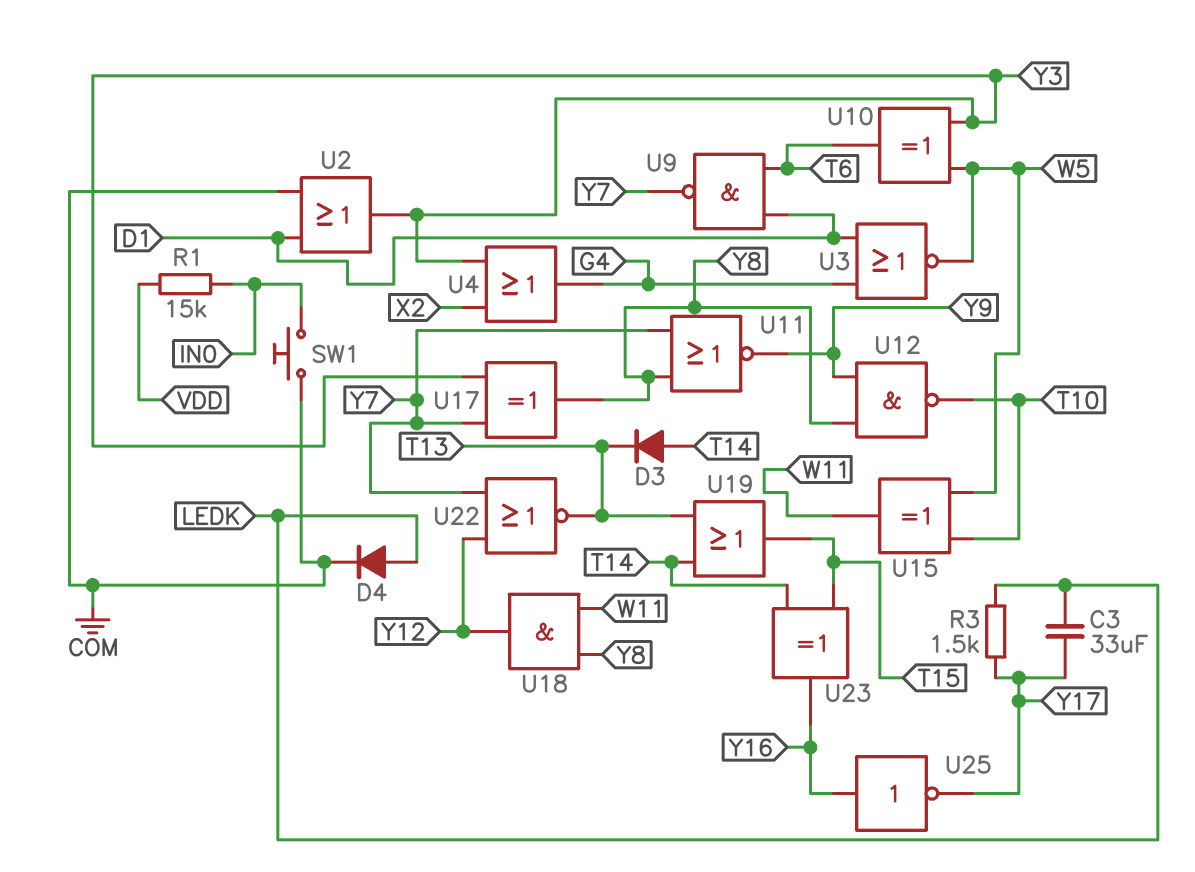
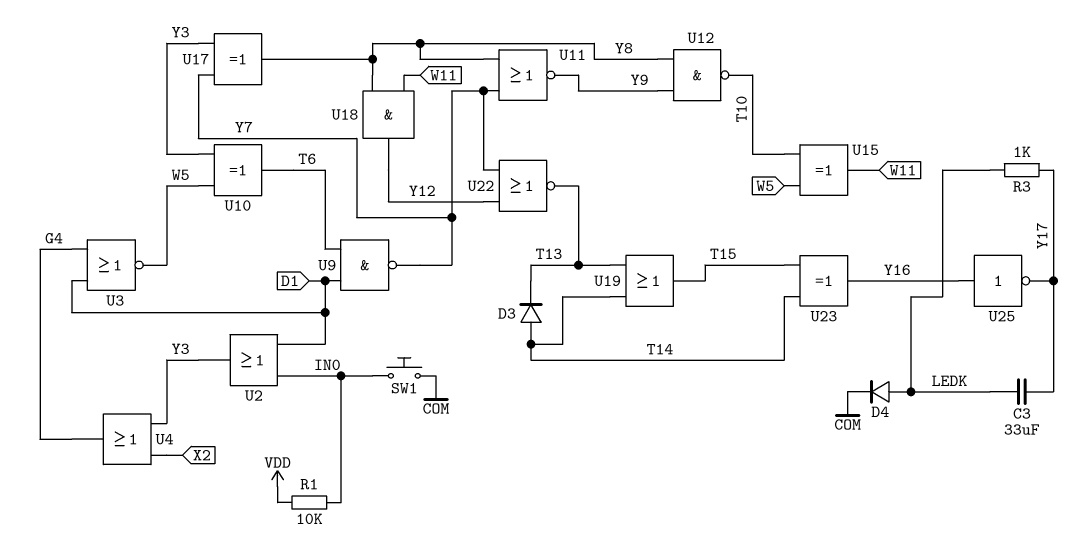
R1: 15k (IN0, VDD) -> 10k (IN0, VDD)
R3: 1.5k (LEDK, Y17) -> 1k (LEDK, Y17)
U2: OR (in COM, in D1, out Y3) -> OR (in D1, in IN0, out Y3)

